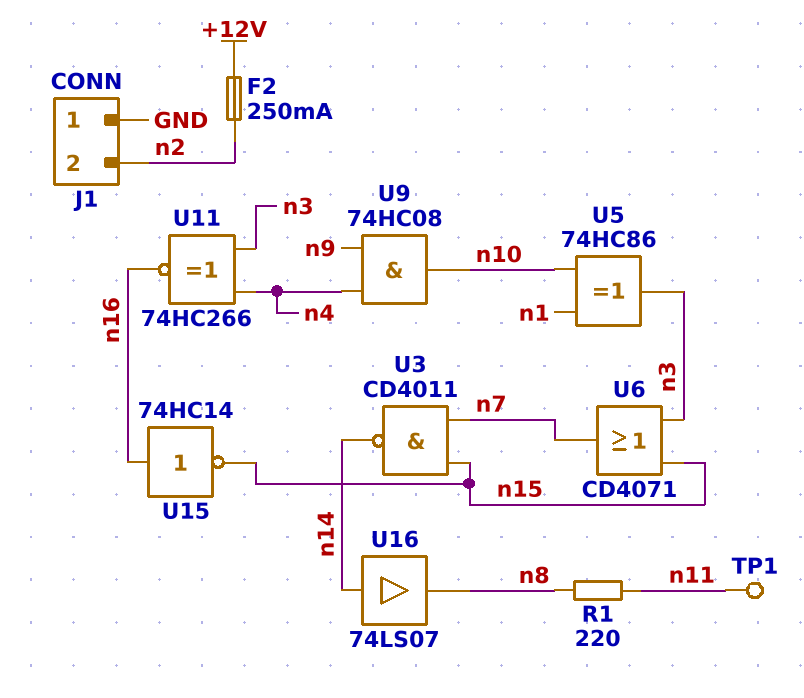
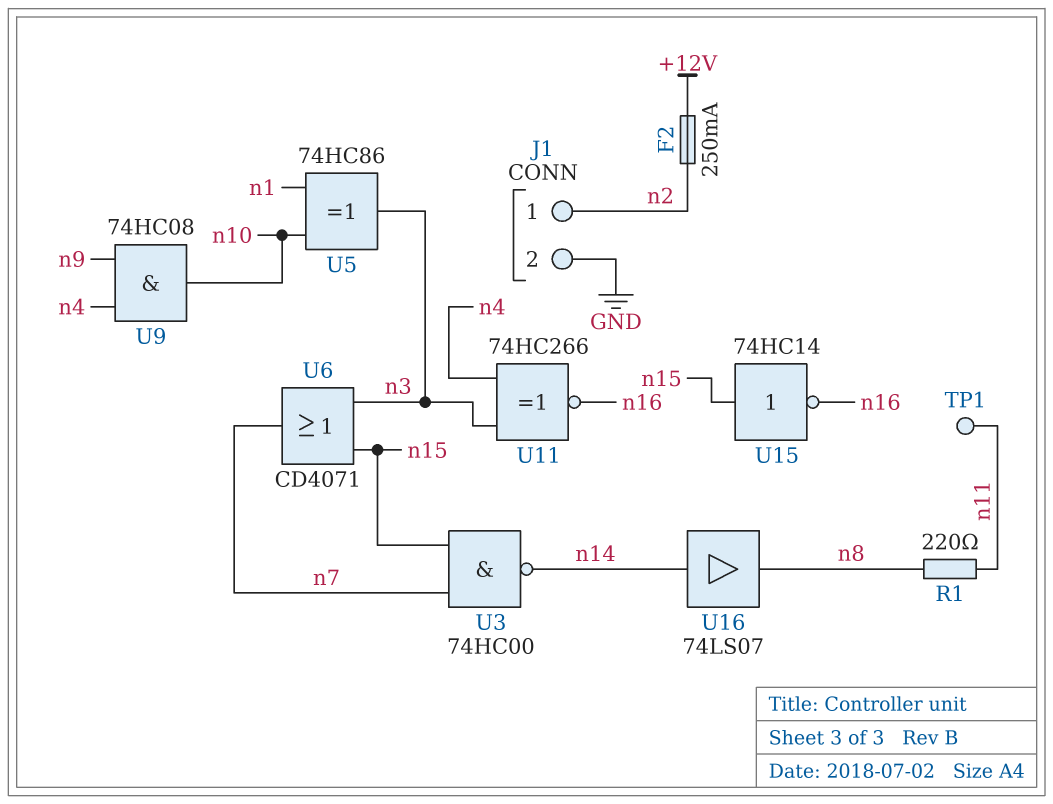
J1 pin 1: GND -> n2
J1 pin 2: n2 -> GND
U3: NAND CD4011 (in n7, in n15, out n14) -> NAND 74HC00 (in n7, in n15, out n14)
U15: NOT 74HC14 (in n16, out n15) -> NOT 74HC14 (in n15, out n16)

